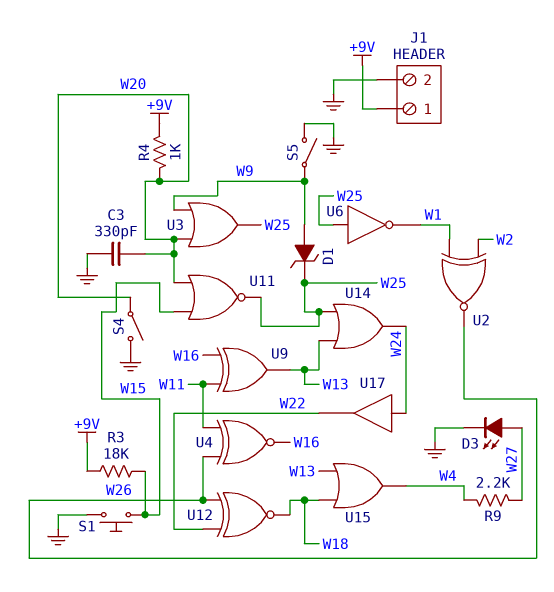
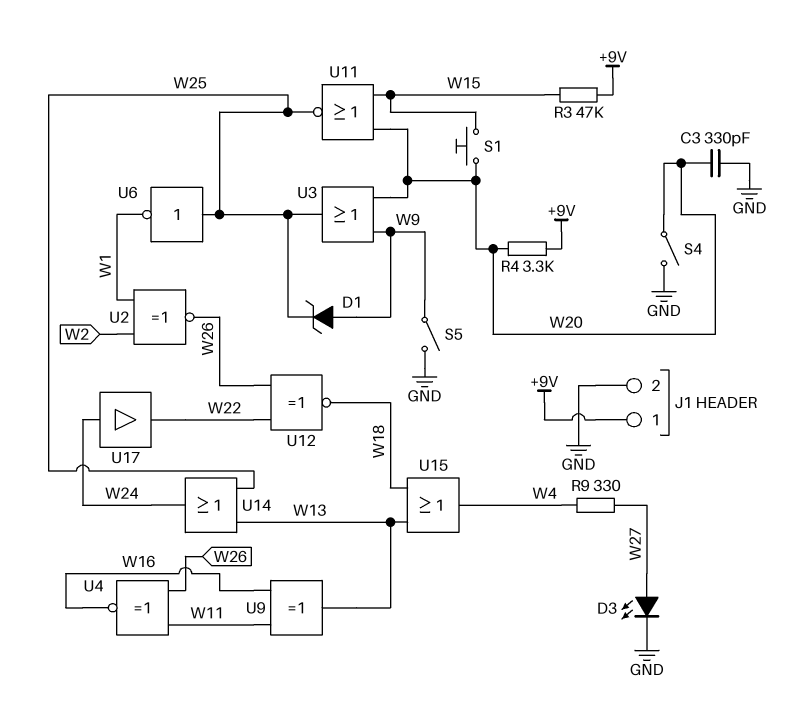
R3: 18k (+9V, W15) -> 47k (+9V, W15)
R4: 1k (+9V, W20) -> 3.3k (+9V, W20)
R9: 2.2k (W4, W27) -> 330 (W4, W27)
S1: button (GND, W15) -> button (W15, W20)

